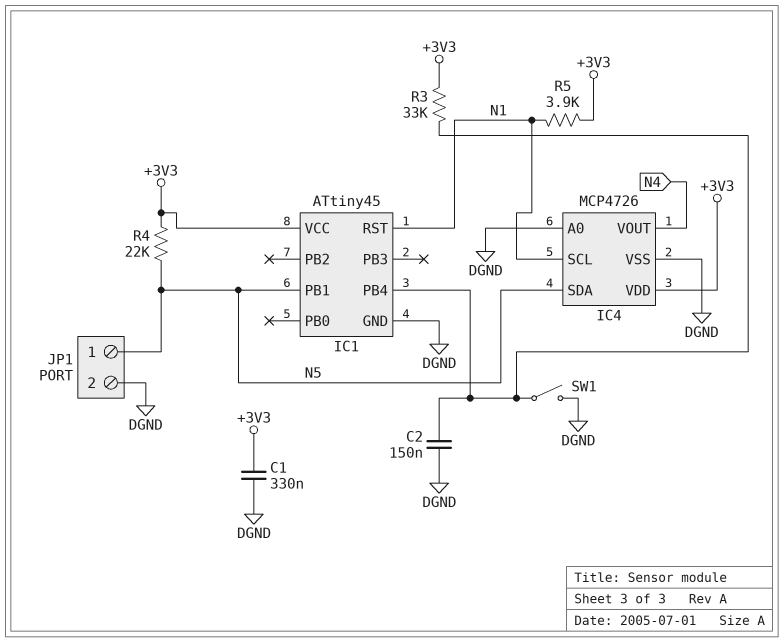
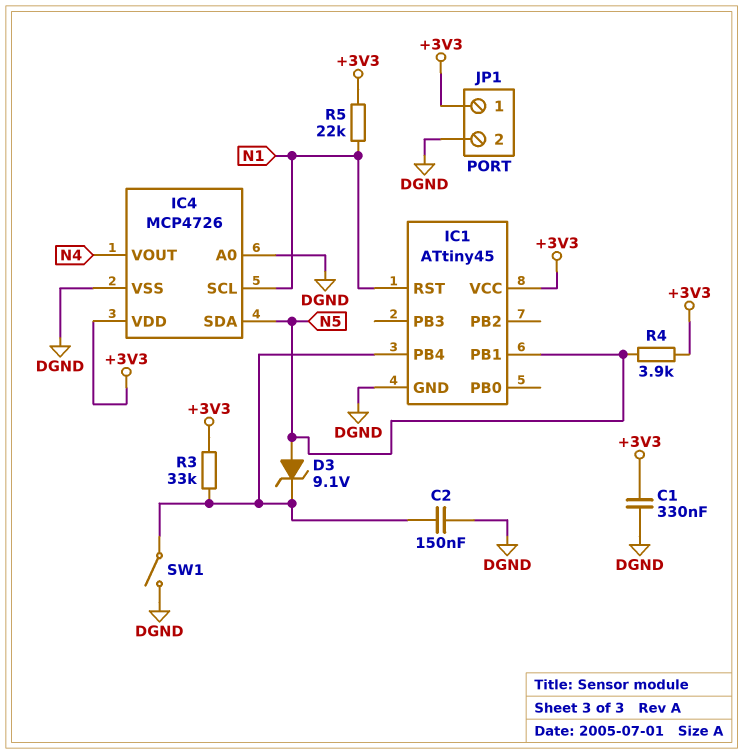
D3: none -> zener 9.1V (A N5, K IC1/PB4)
JP1 pin 1: N5 -> +3V3
R4: 22k (+3V3, N5) -> 3.9k (+3V3, N5)
R5: 3.9k (+3V3, N1) -> 22k (+3V3, N1)

